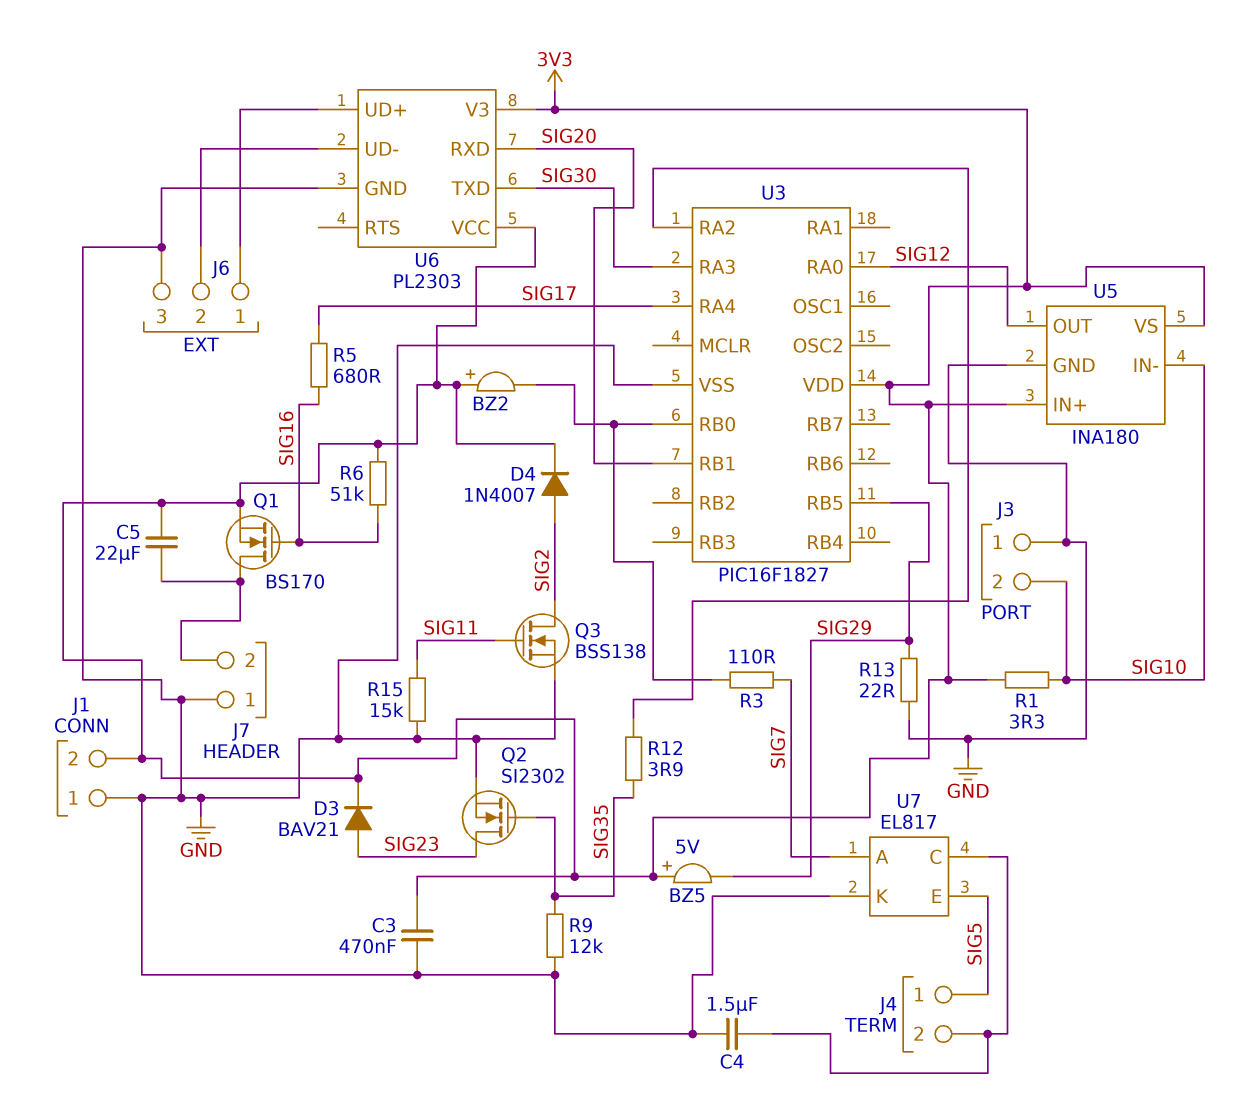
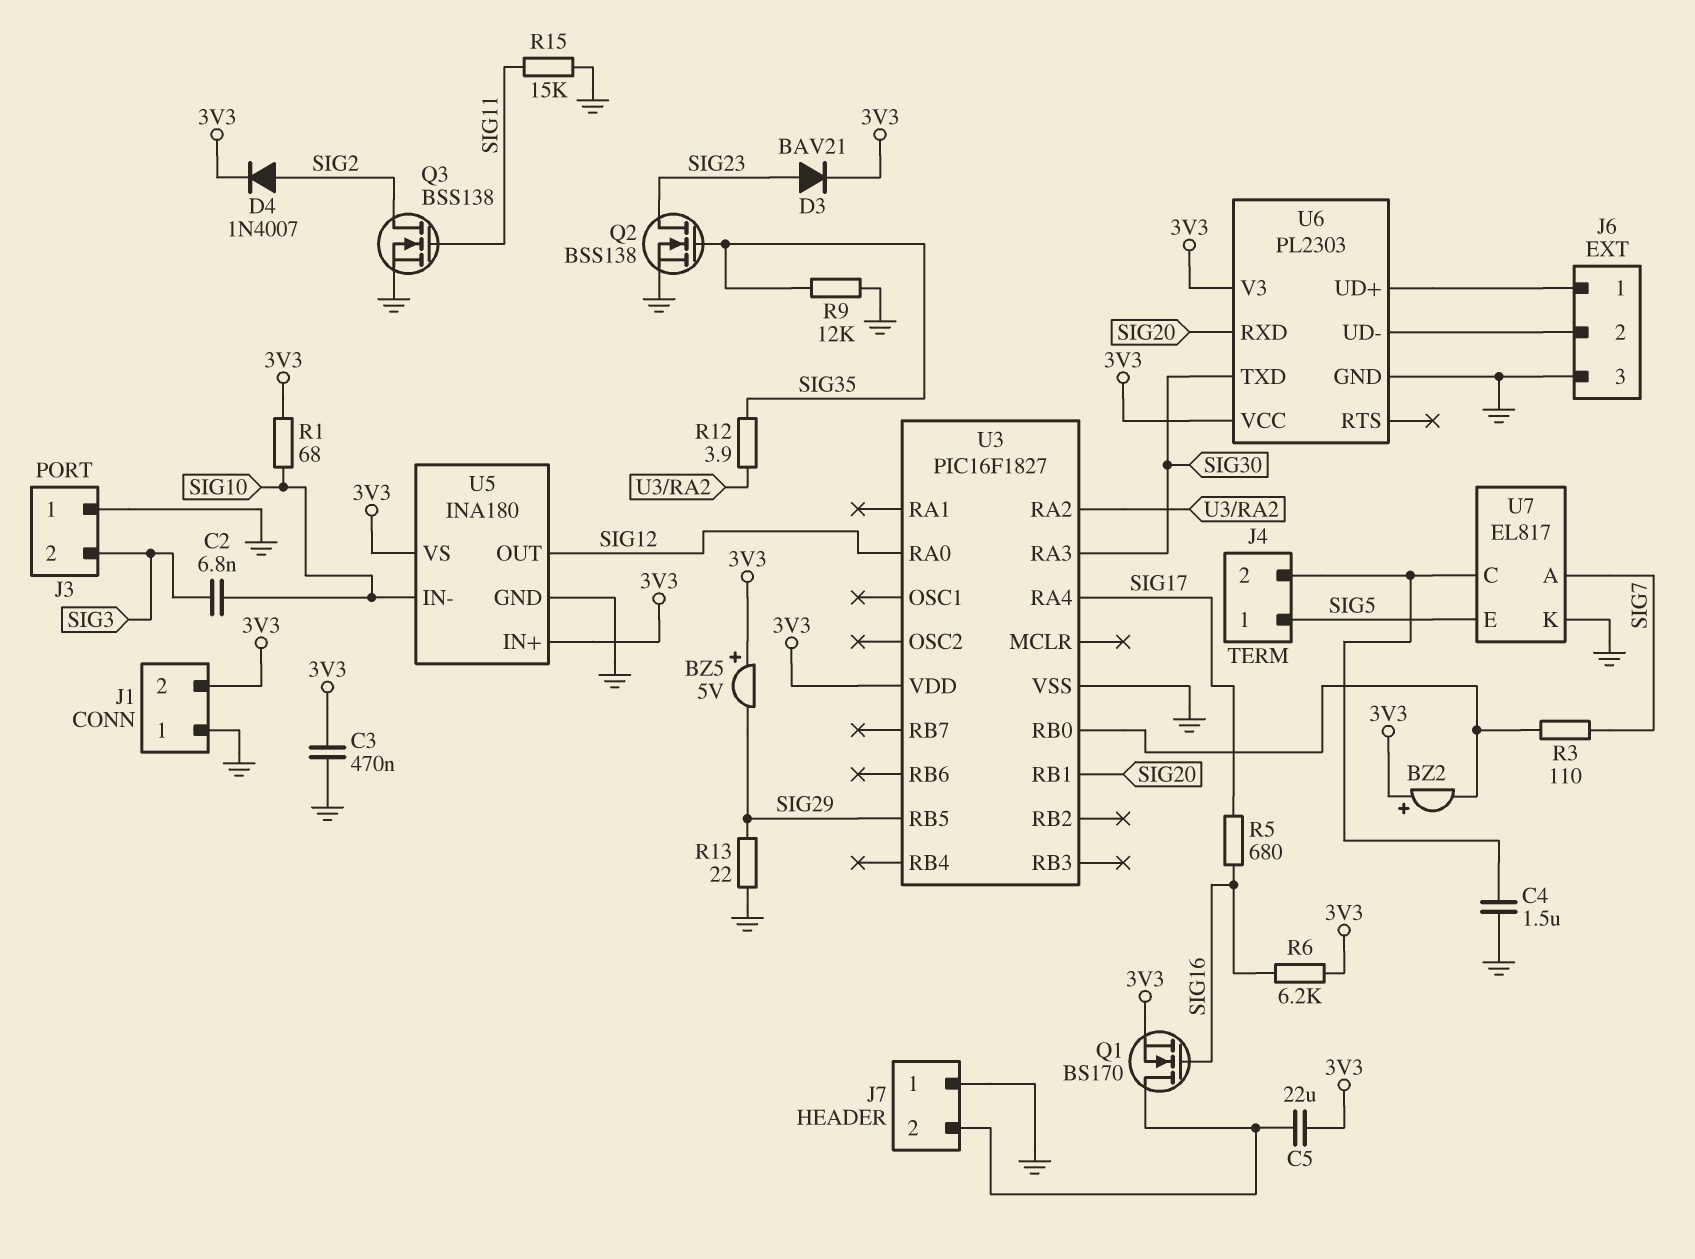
C2: none -> 6.8nF (SIG3, SIG10)
J3 pin 2: SIG10 -> SIG3
Q2: NMOS SI2302 (G SIG35, D SIG23, S GND) -> NMOS BSS138 (G SIG35, D SIG23, S GND)
R1: 3.3 (3V3, SIG10) -> 68 (3V3, SIG10)
R6: 51k (3V3, SIG16) -> 6.2k (3V3, SIG16)

